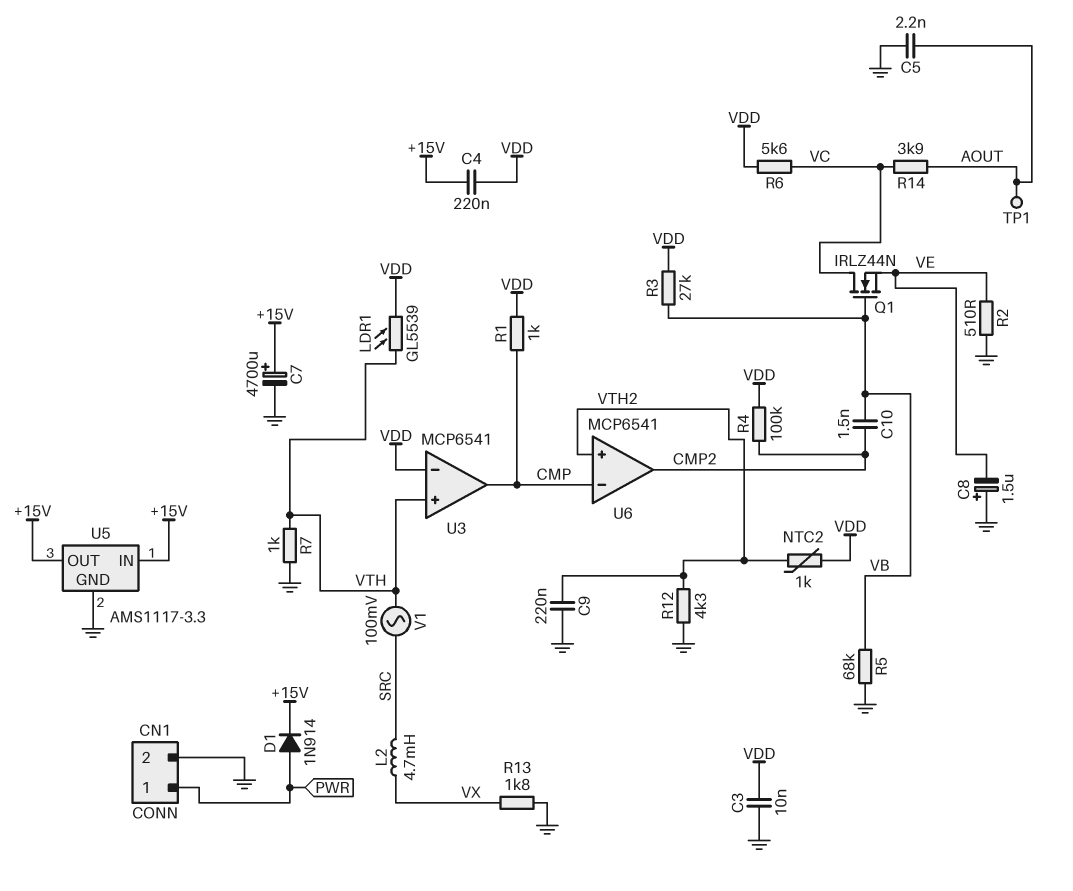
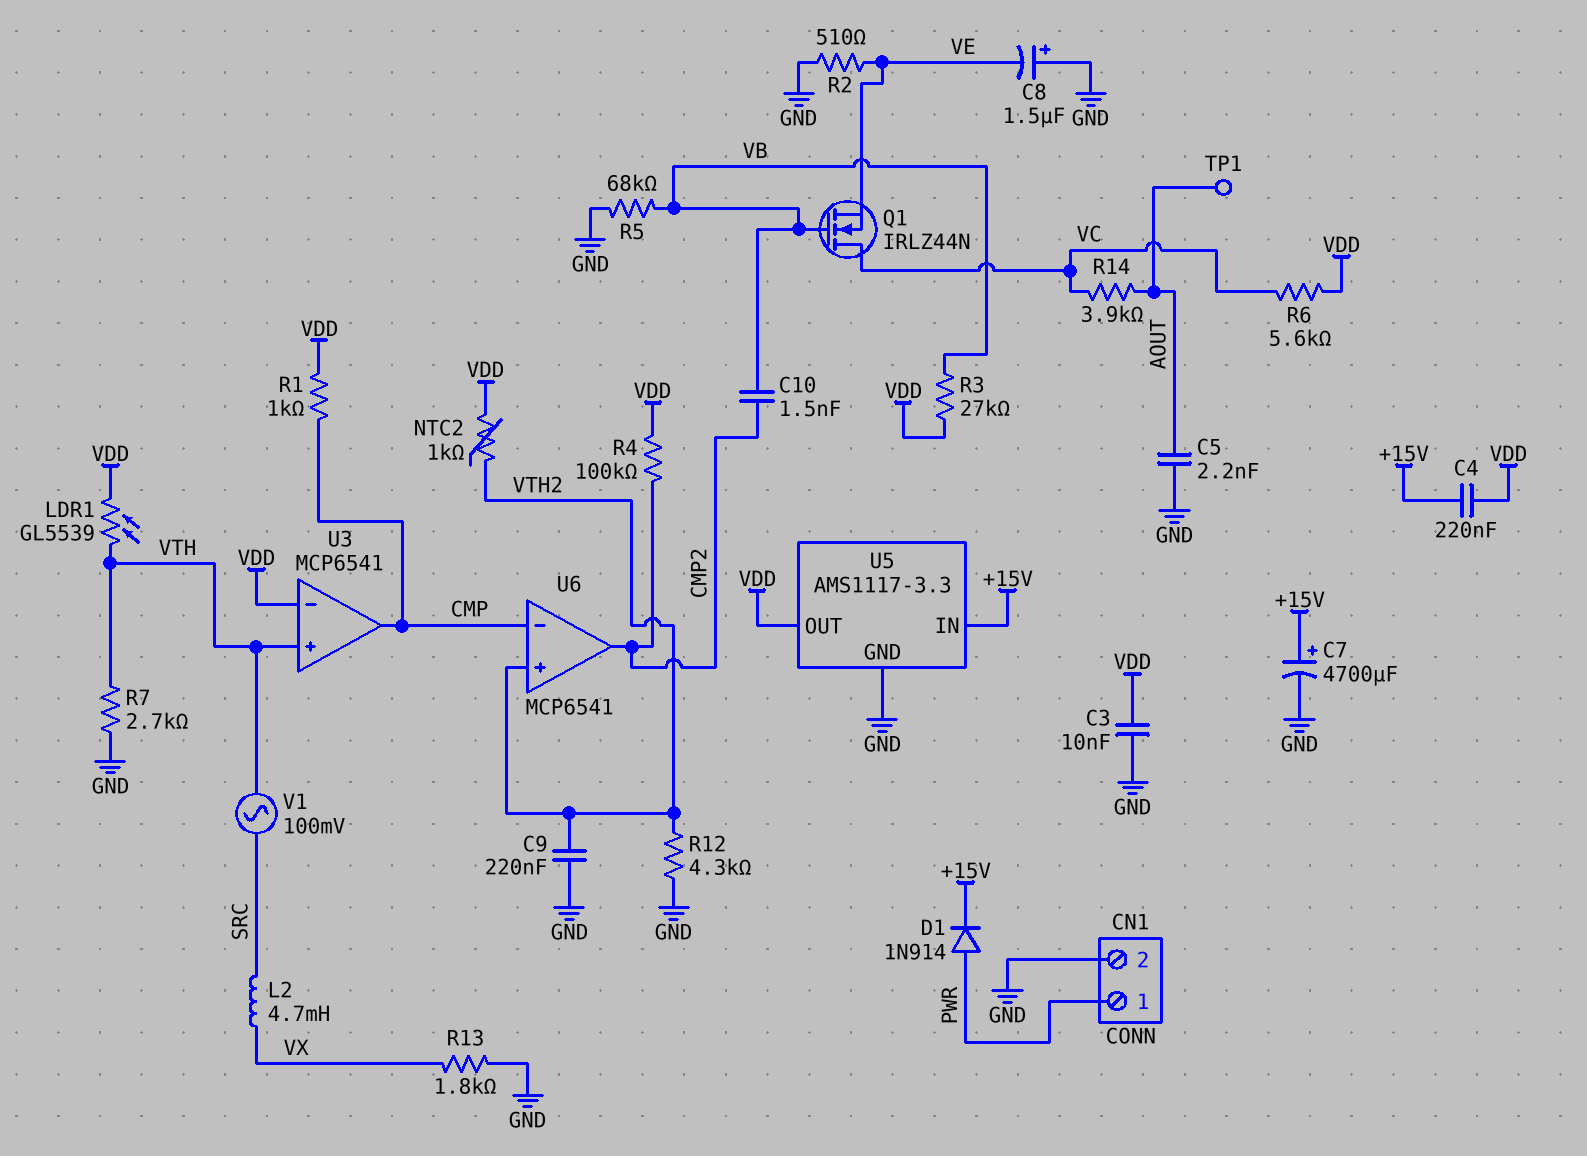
R7: 1k (GND, VTH) -> 2.7k (GND, VTH)
U5 pin OUT: +15V -> VDD

